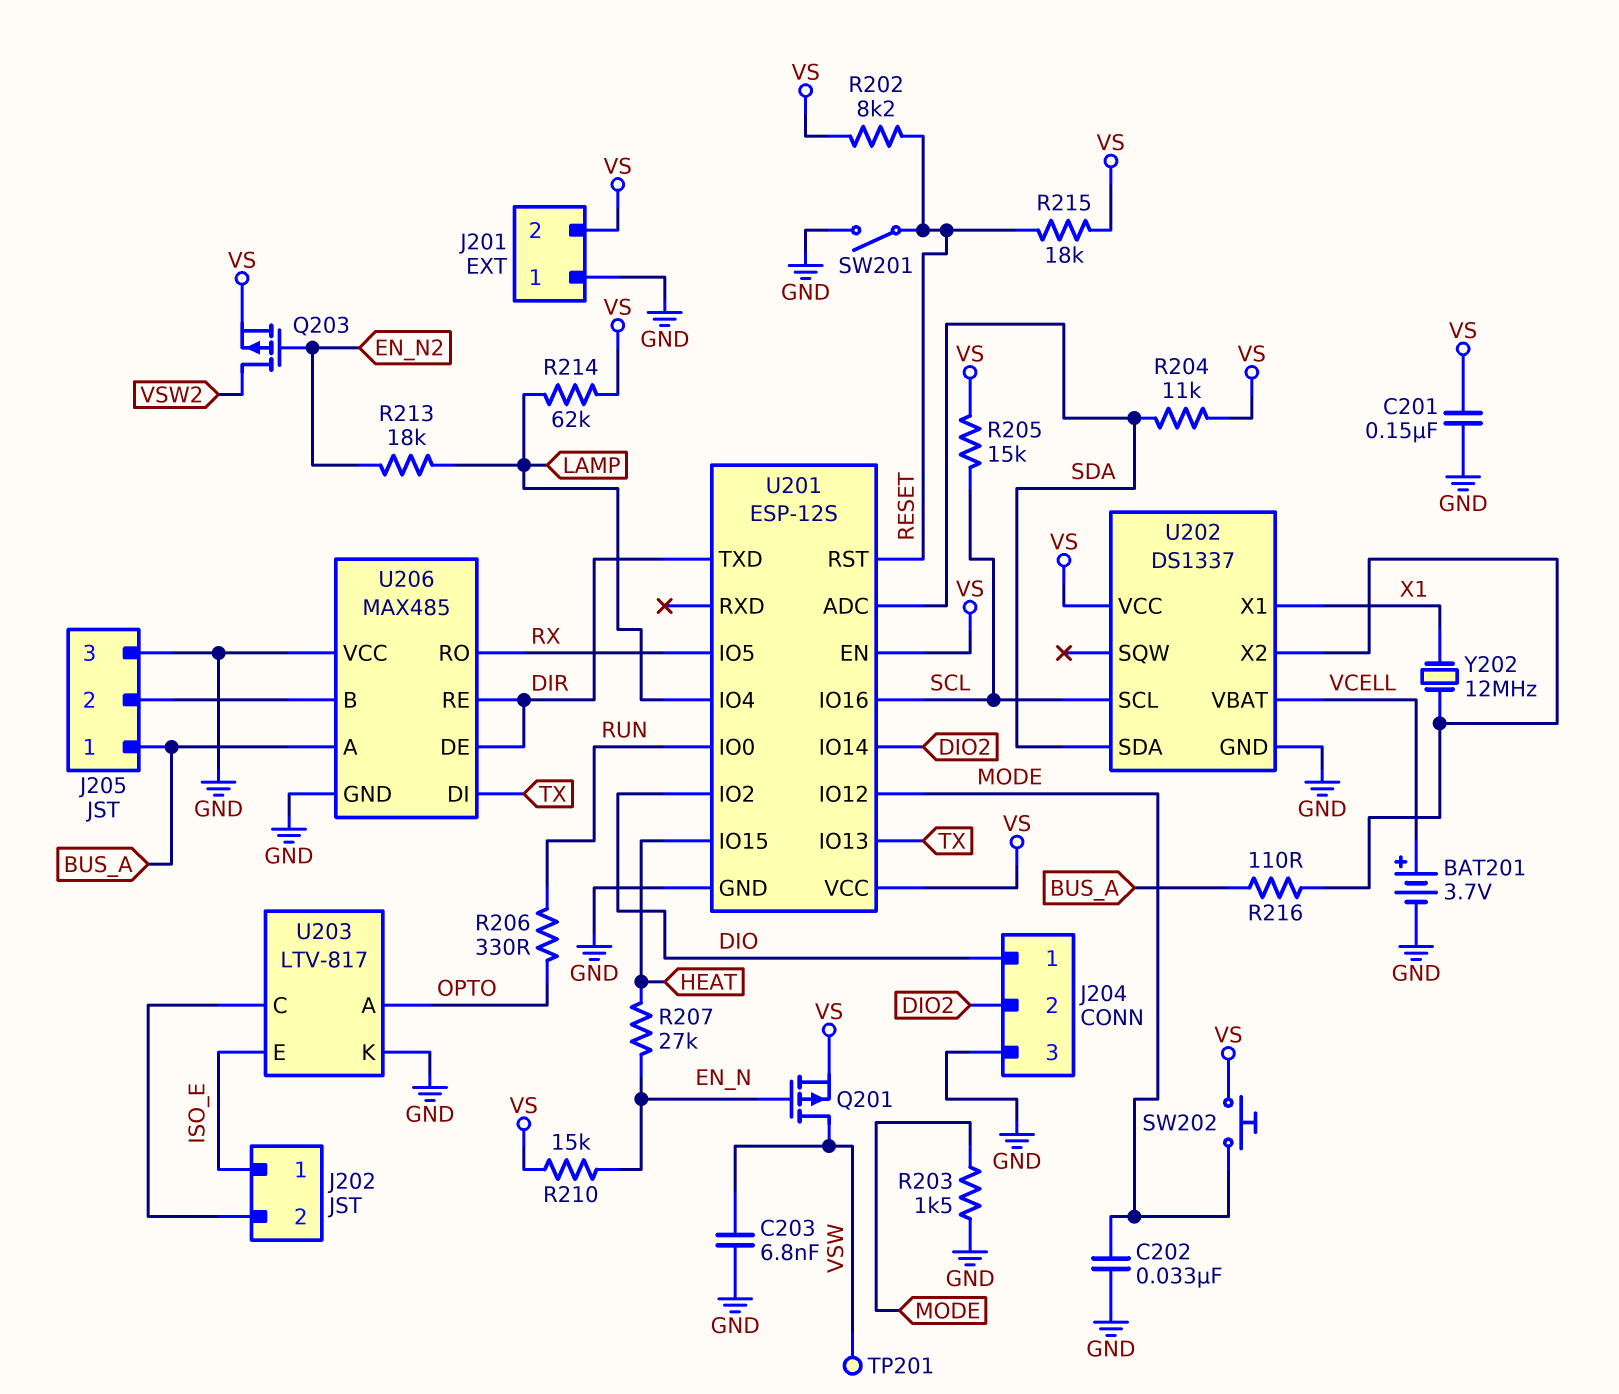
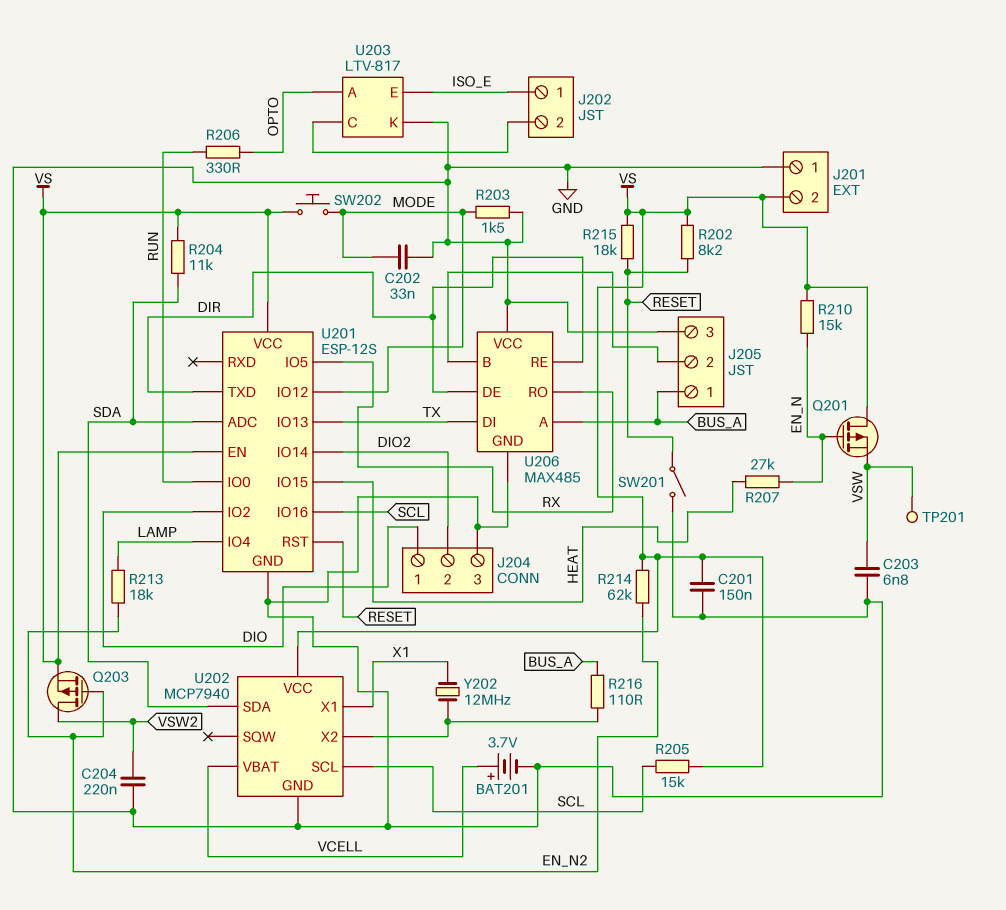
C204: none -> 220nF (GND, VSW2)
Q201: PMOS (G EN_N, D VSW, S VS) -> PMOS (G EN_N, D VS, S VSW)
R214: 62k (LAMP, VS) -> 62k (EN_N2, VS)
U202: DS1337 -> MCP7940

